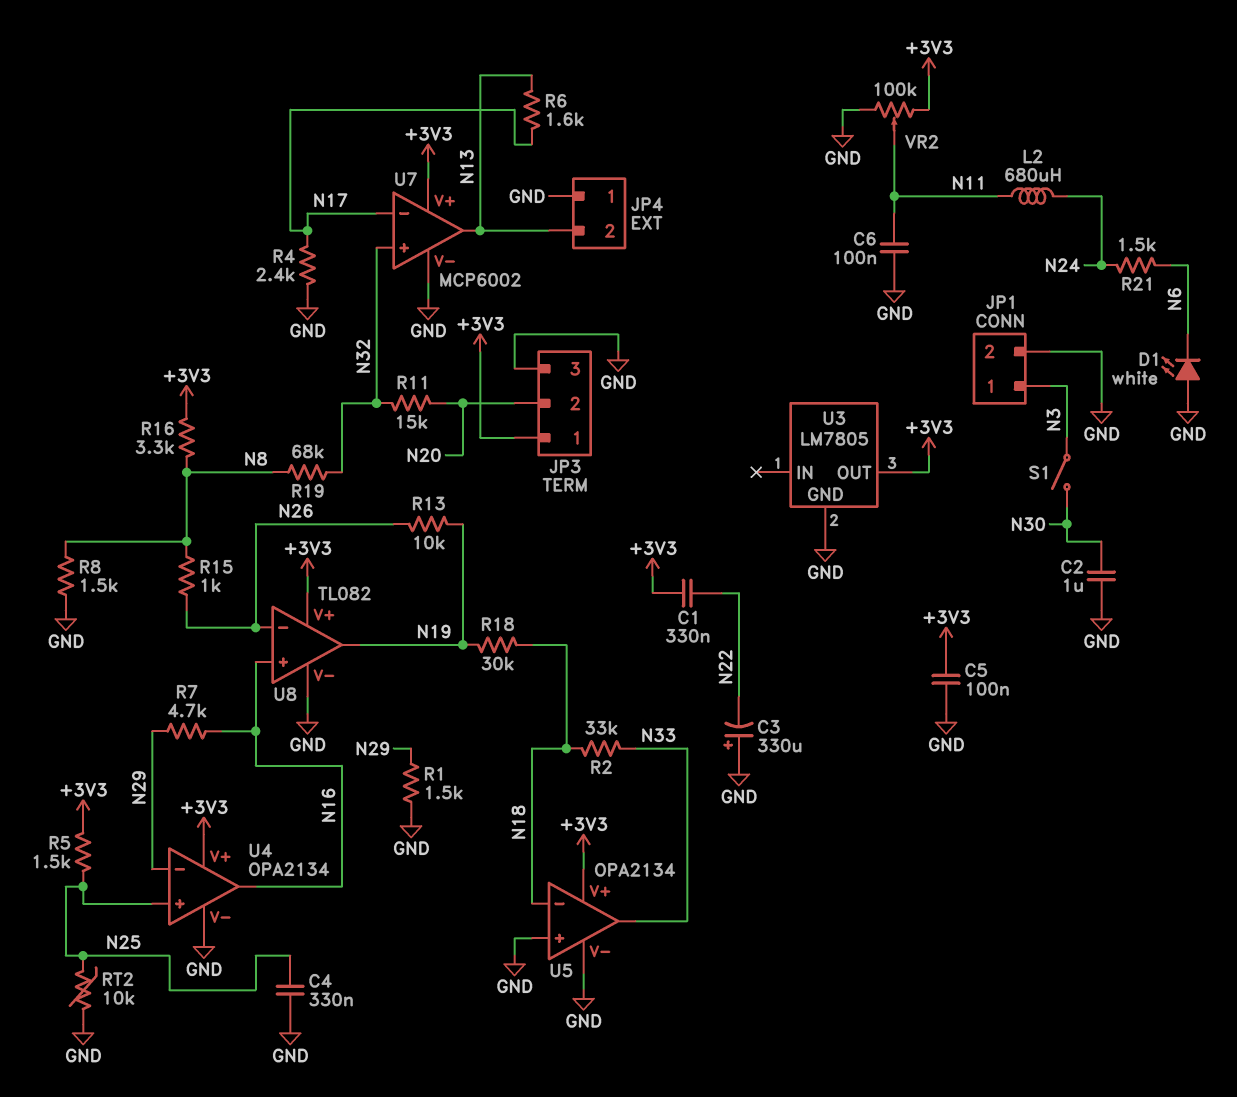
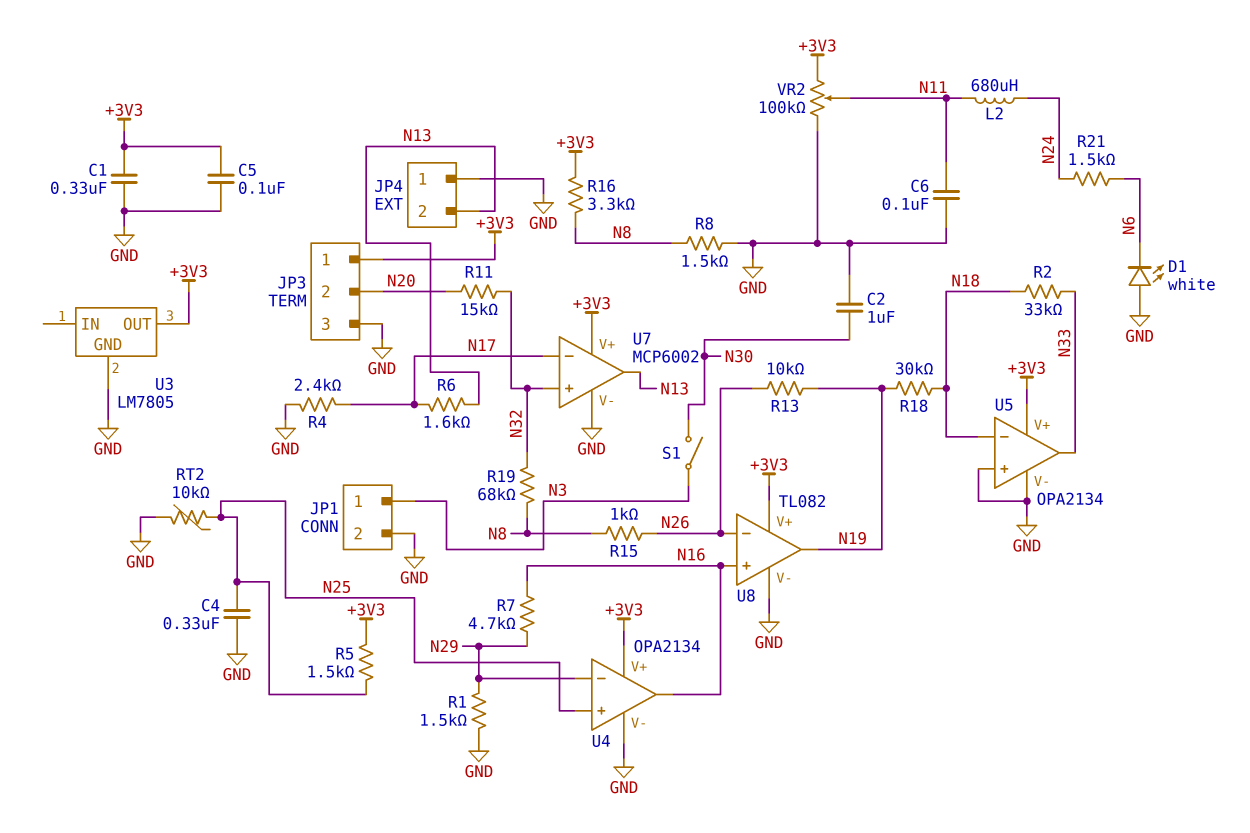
C1: 330nF (+3V3, N22) -> 330nF (+3V3, GND)
C3: 330uF (plus GND, minus N22) -> none

